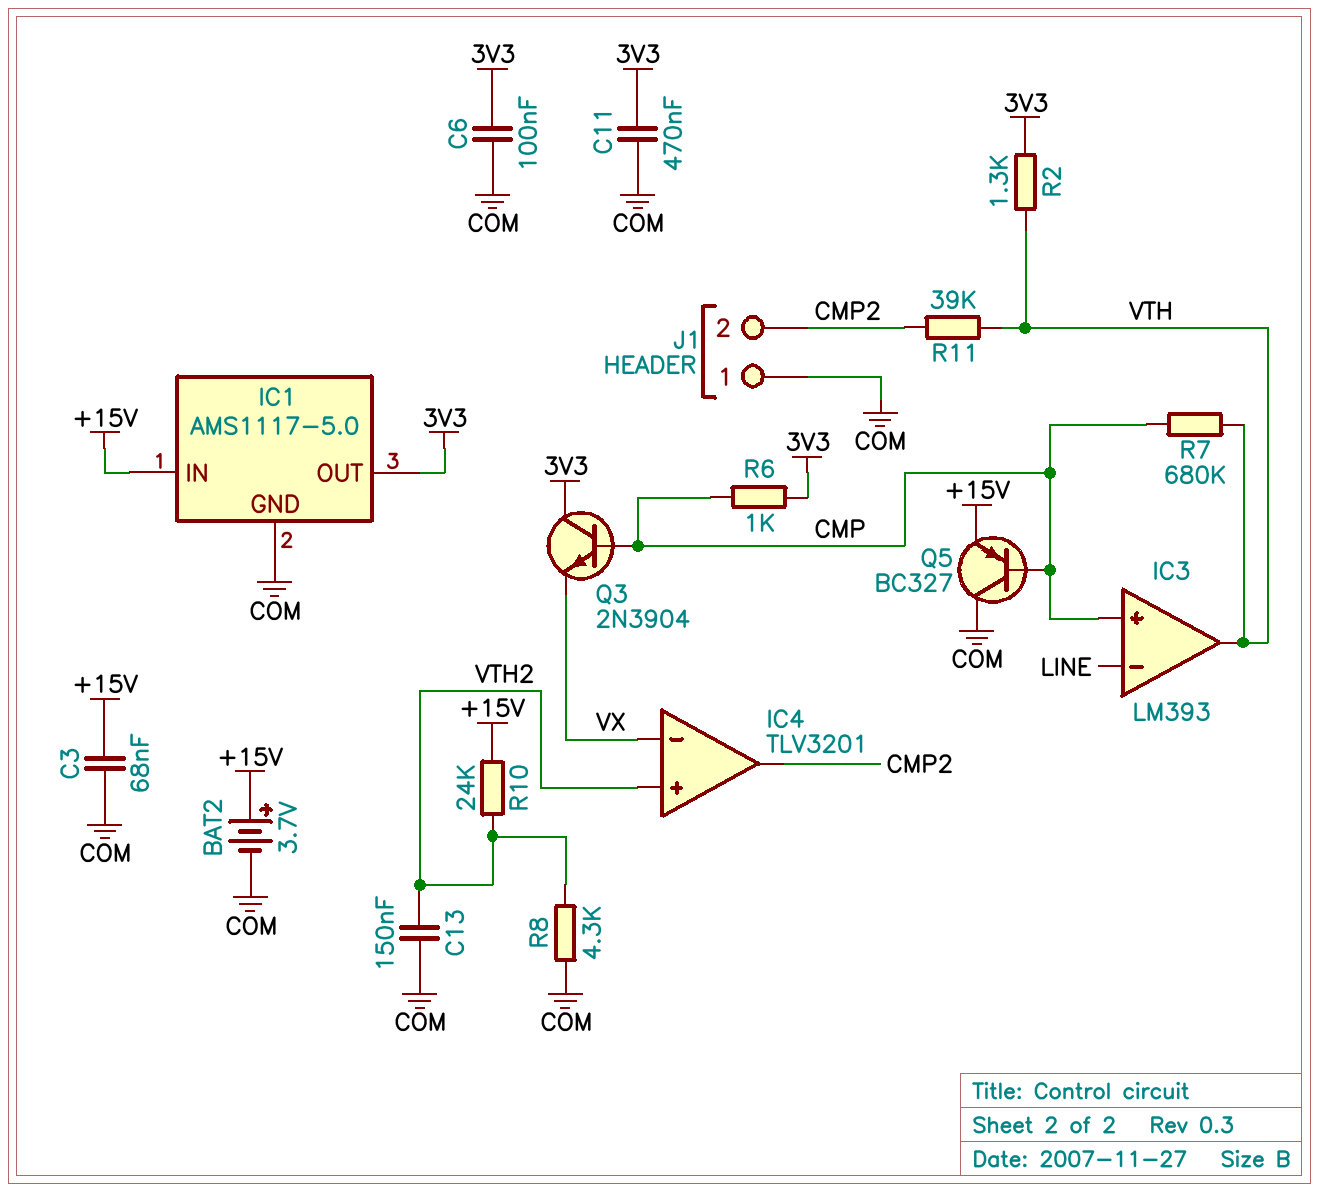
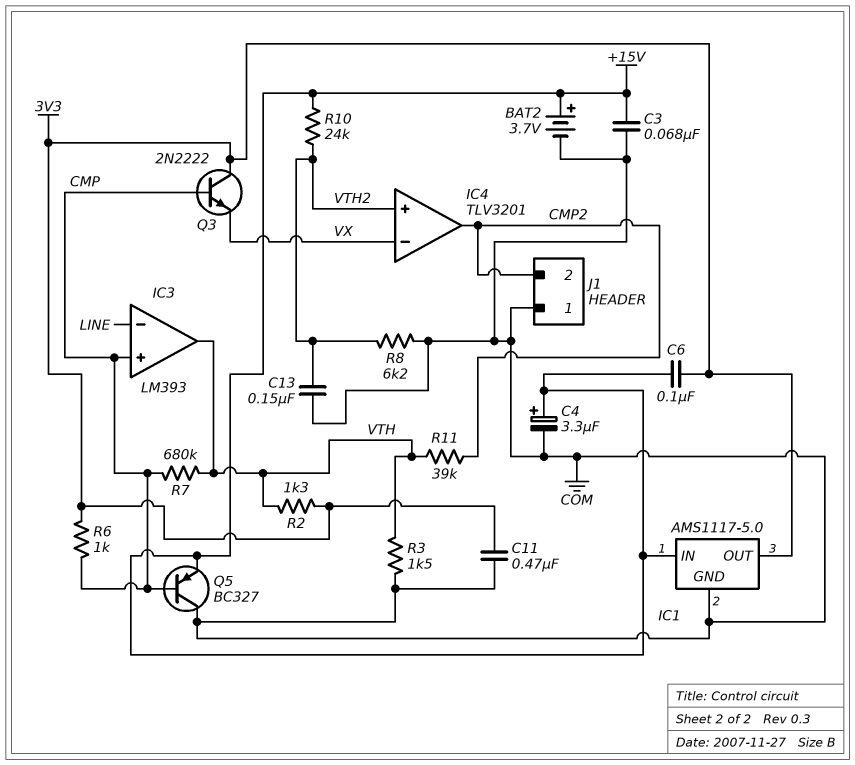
C4: none -> 3.3uF (plus +15V, minus COM)
C6: 100nF (3V3, COM) -> 100nF (+15V, 3V3)
Q3: NPN 2N3904 (B CMP, C 3V3, E VX) -> NPN 2N2222 (B CMP, C 3V3, E VX)
R3: none -> 1.5k (COM, VTH)
R8: 4.3k (COM, VTH2) -> 6.2k (COM, VTH2)

